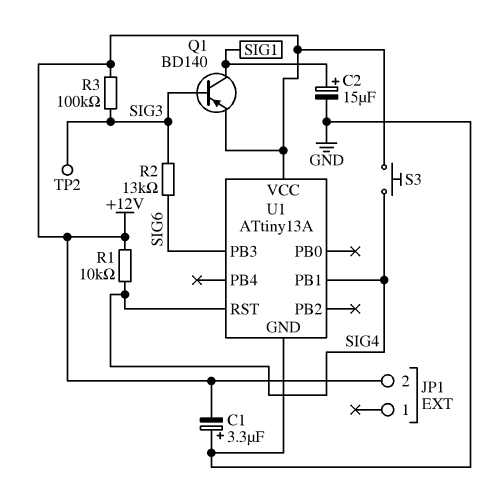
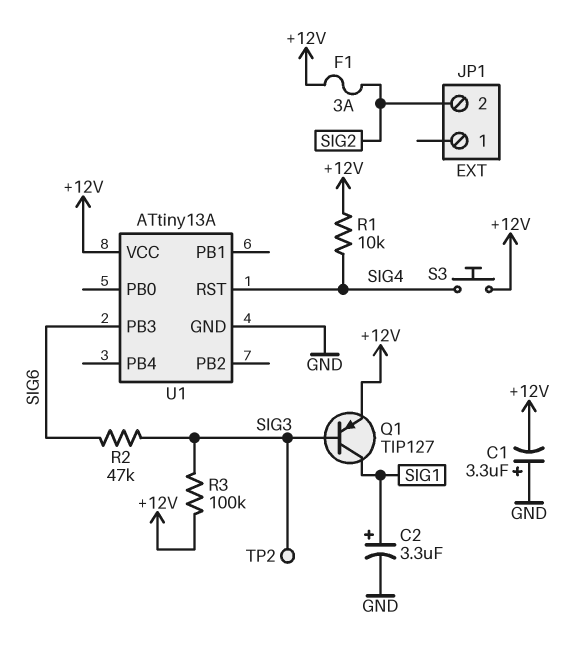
C2: 15uF (plus SIG1, minus GND) -> 3.3uF (plus SIG1, minus GND)
F1: none -> 3A (+12V, SIG2)
JP1 pin 2: +12V -> SIG2
Q1: PNP BD140 (B SIG3, C SIG1, E +12V) -> PNP TIP127 (B SIG3, C SIG1, E +12V)
R2: 13k (SIG3, SIG6) -> 47k (SIG3, SIG6)
U1 pin PB1: SIG4 -> none

